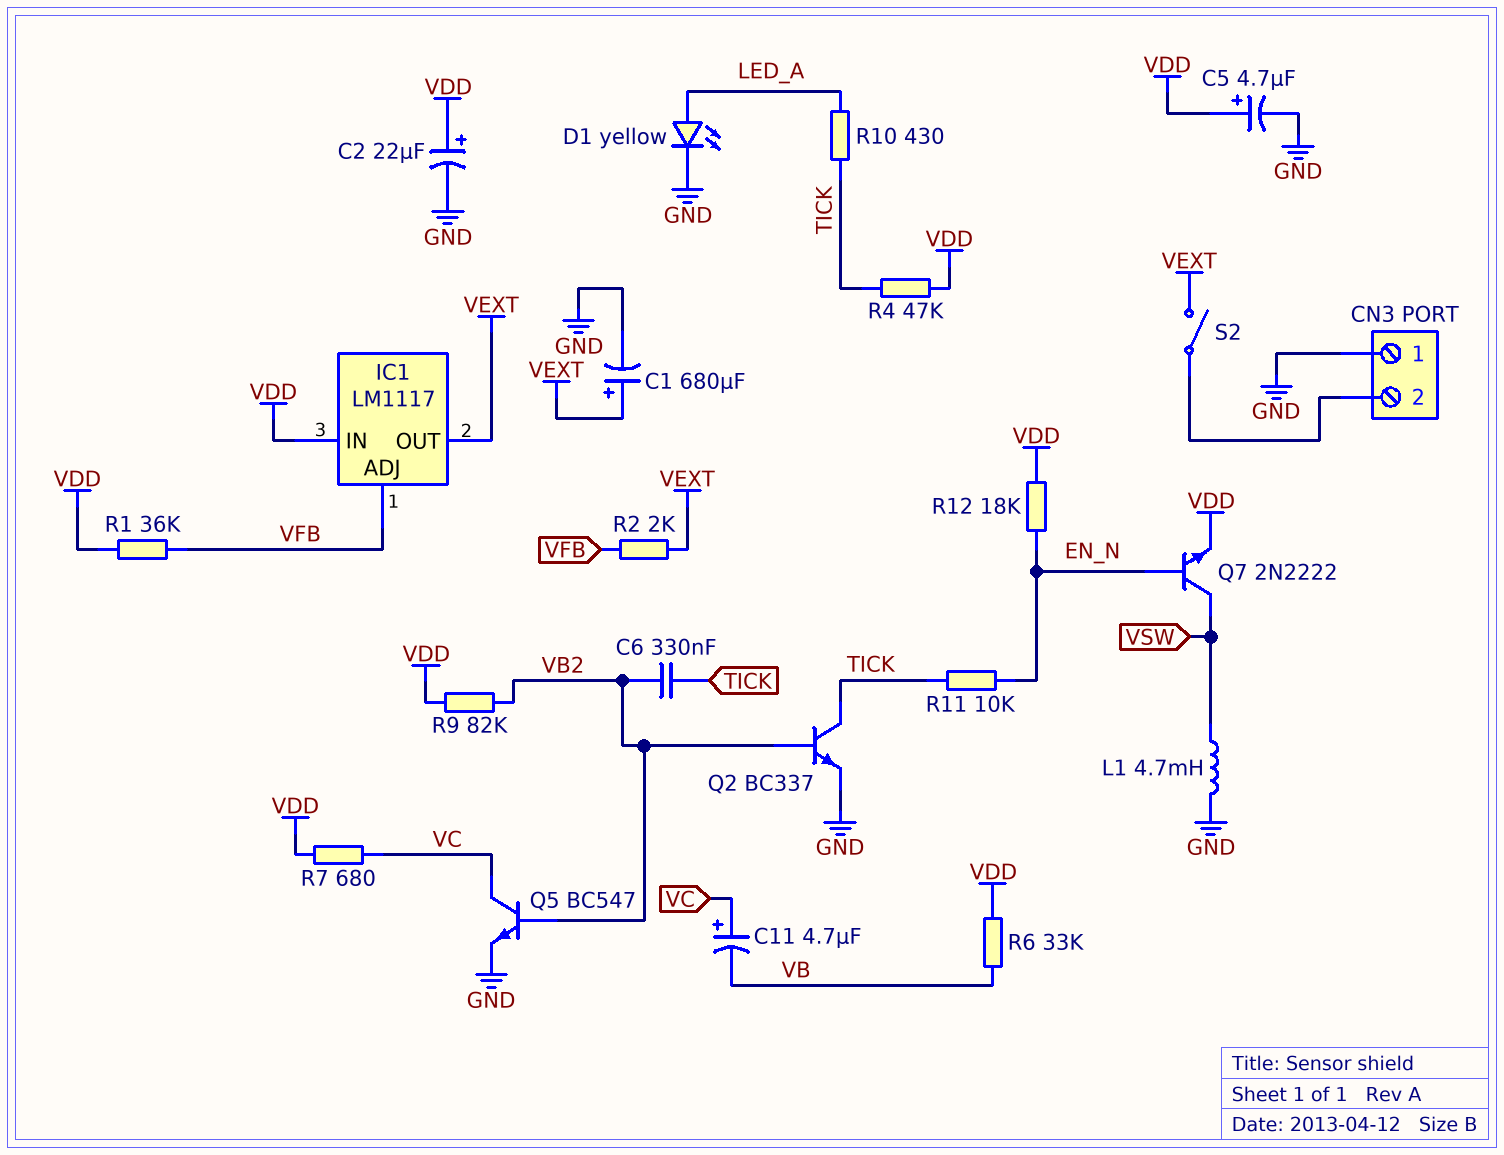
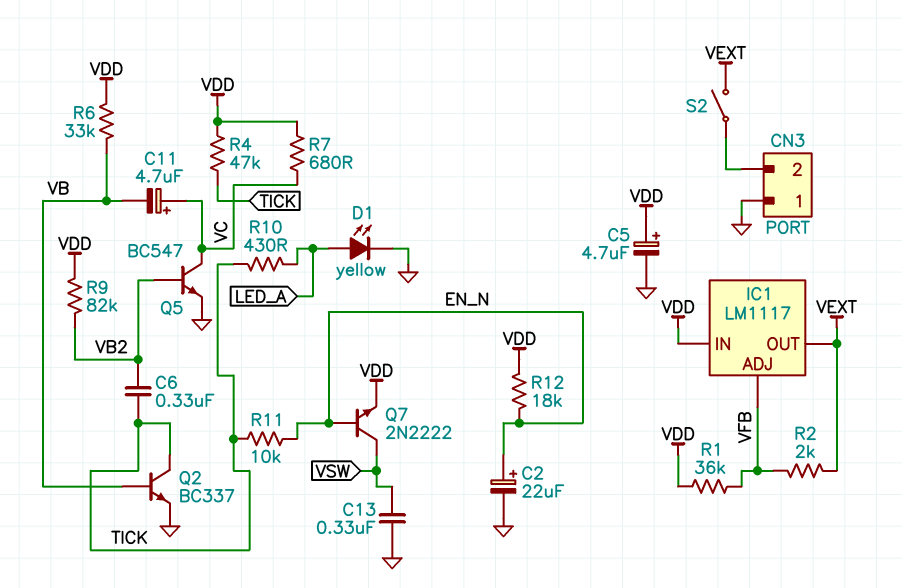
C1: 680uF (plus VEXT, minus GND) -> none
C2: 22uF (plus VDD, minus GND) -> 22uF (plus EN_N, minus GND)
C13: none -> 330nF (GND, VSW)
L1: 4.7mH (GND, VSW) -> none
Q2: NPN BC337 (B VB2, C TICK, E GND) -> NPN BC337 (B VB, C TICK, E GND)

